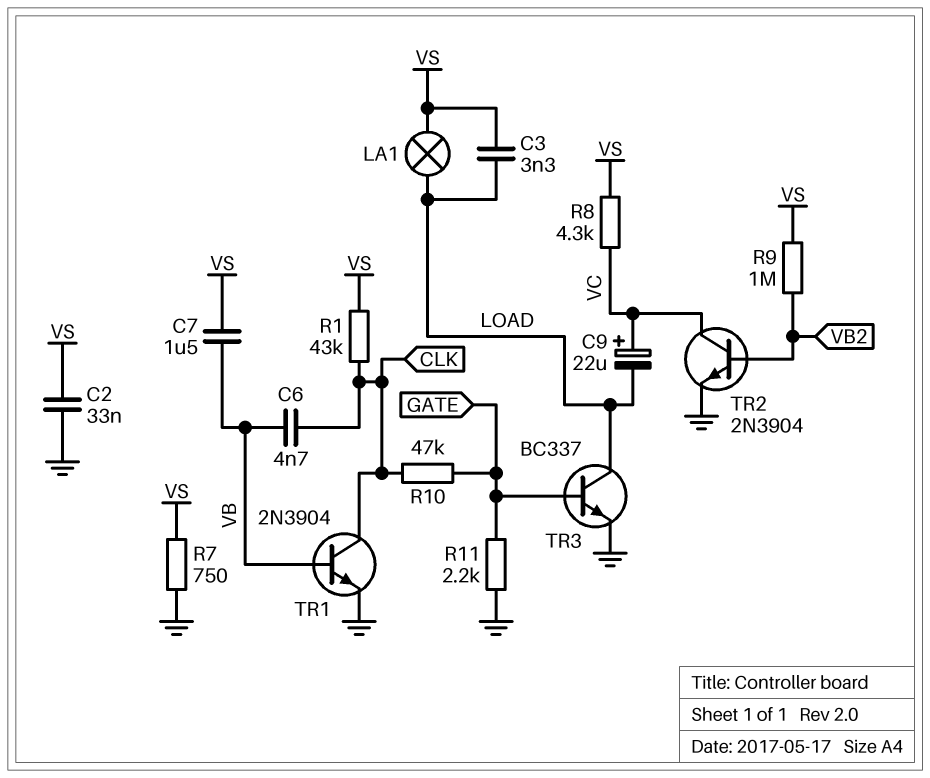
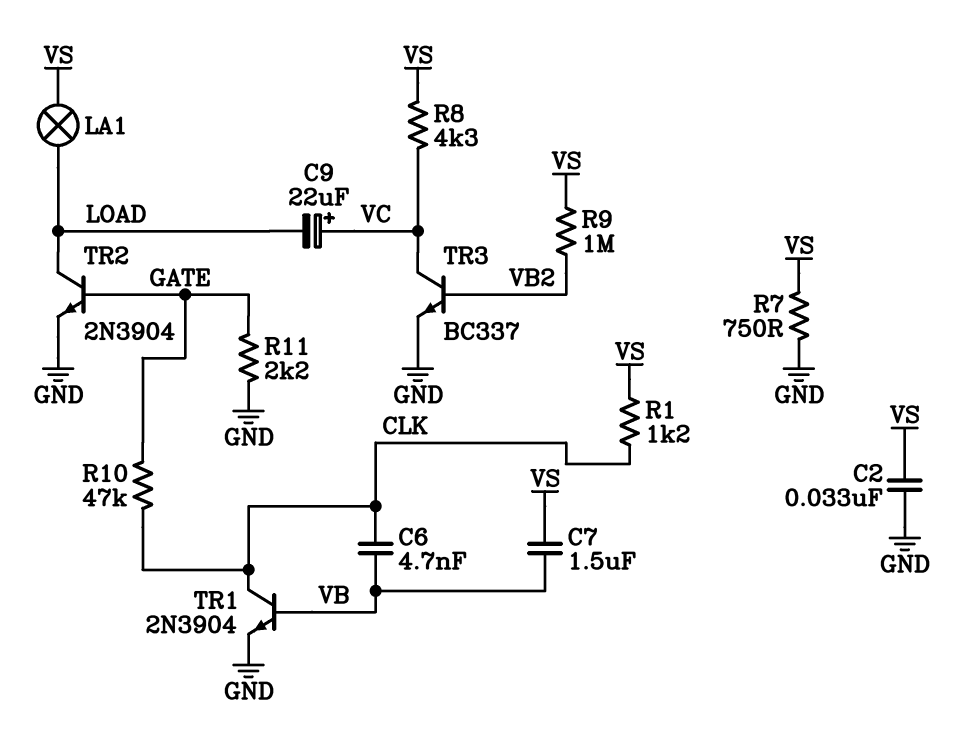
C3: 3.3nF (LOAD, VS) -> none
R1: 43k (CLK, VS) -> 1.2k (CLK, VS)
TR2: NPN 2N3904 (B VB2, C VC, E GND) -> NPN 2N3904 (B GATE, C LOAD, E GND)
TR3: NPN BC337 (B GATE, C LOAD, E GND) -> NPN BC337 (B VB2, C VC, E GND)

